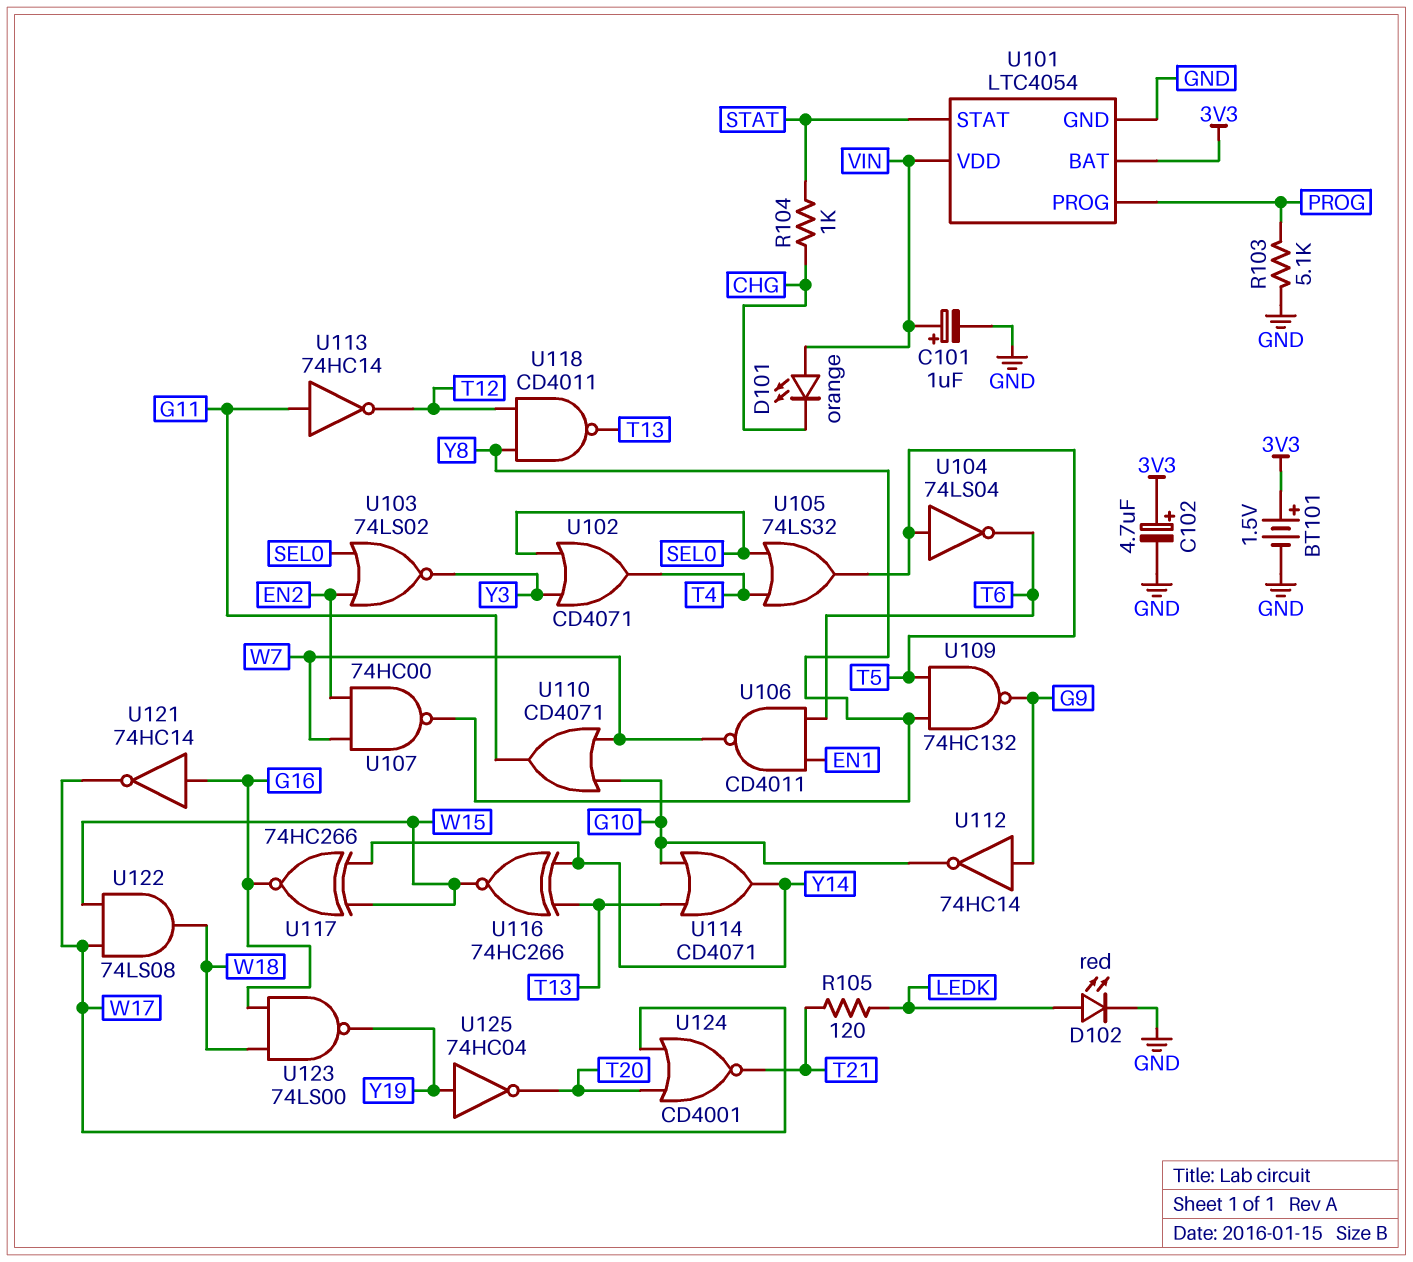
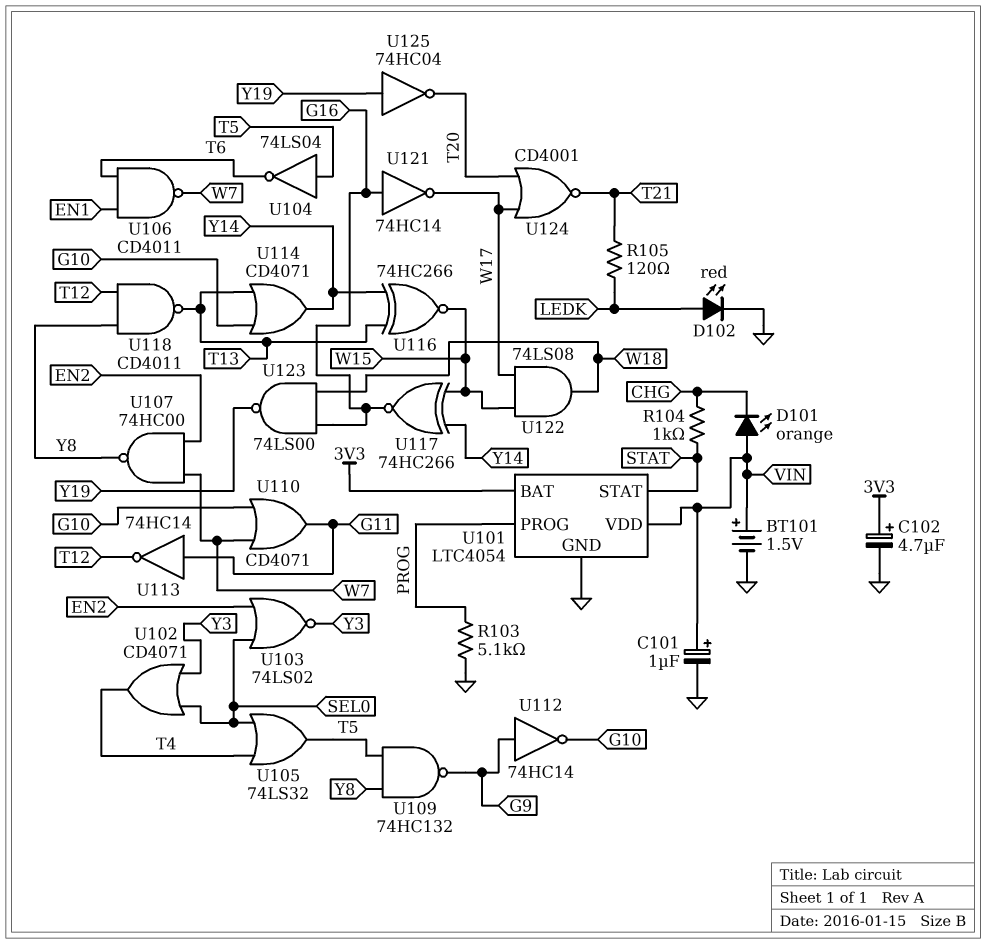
BT101: 1.5V (plus 3V3, minus GND) -> 1.5V (plus VIN, minus GND)

